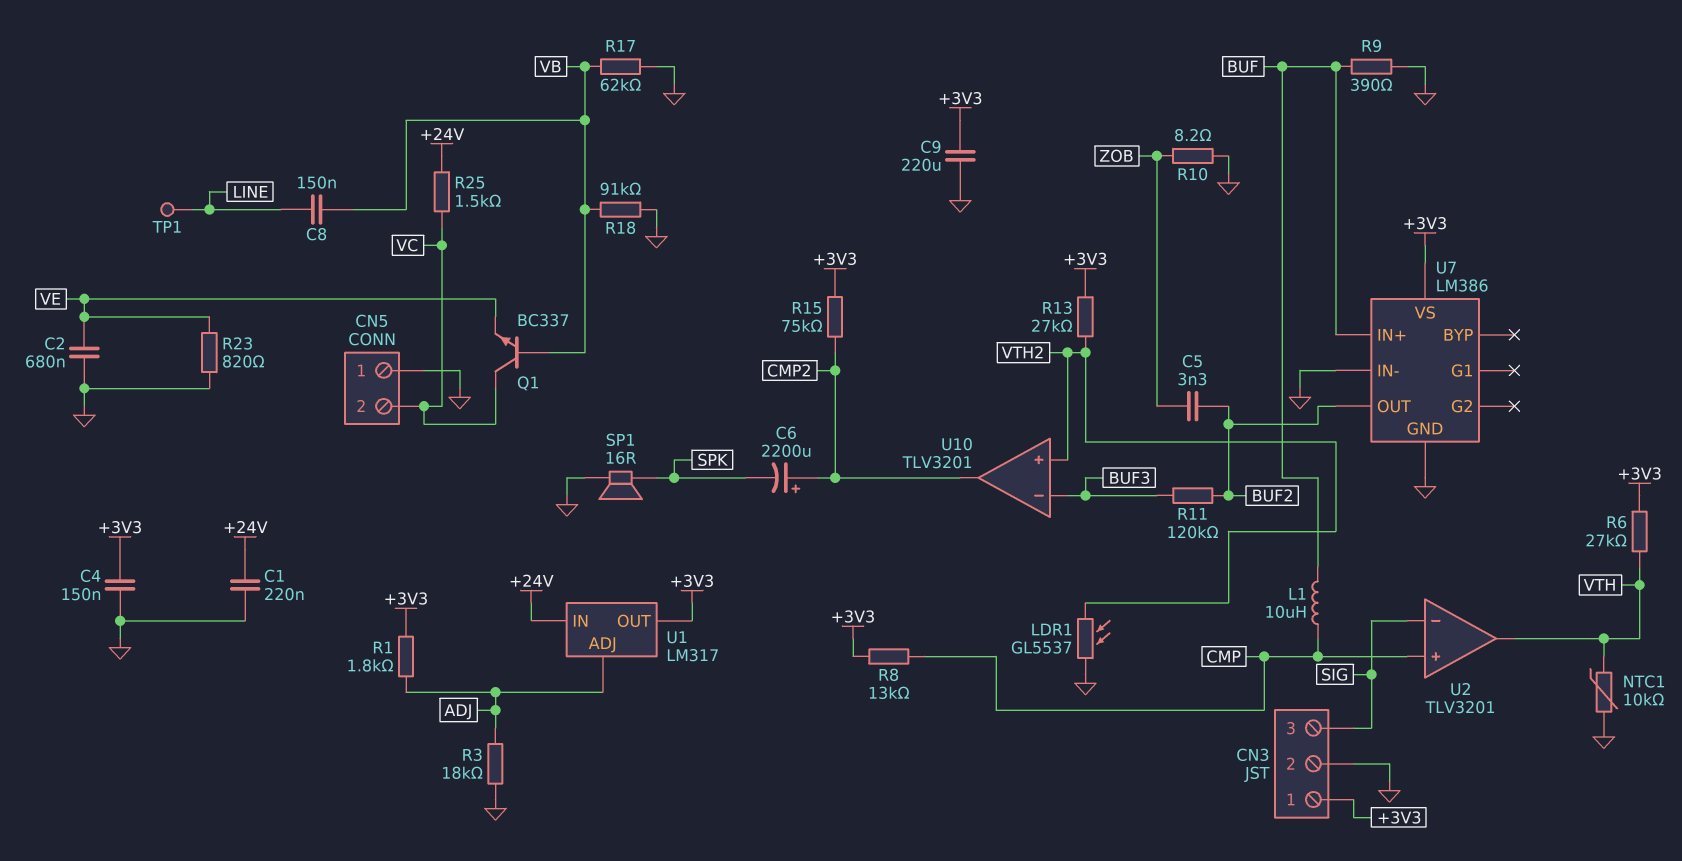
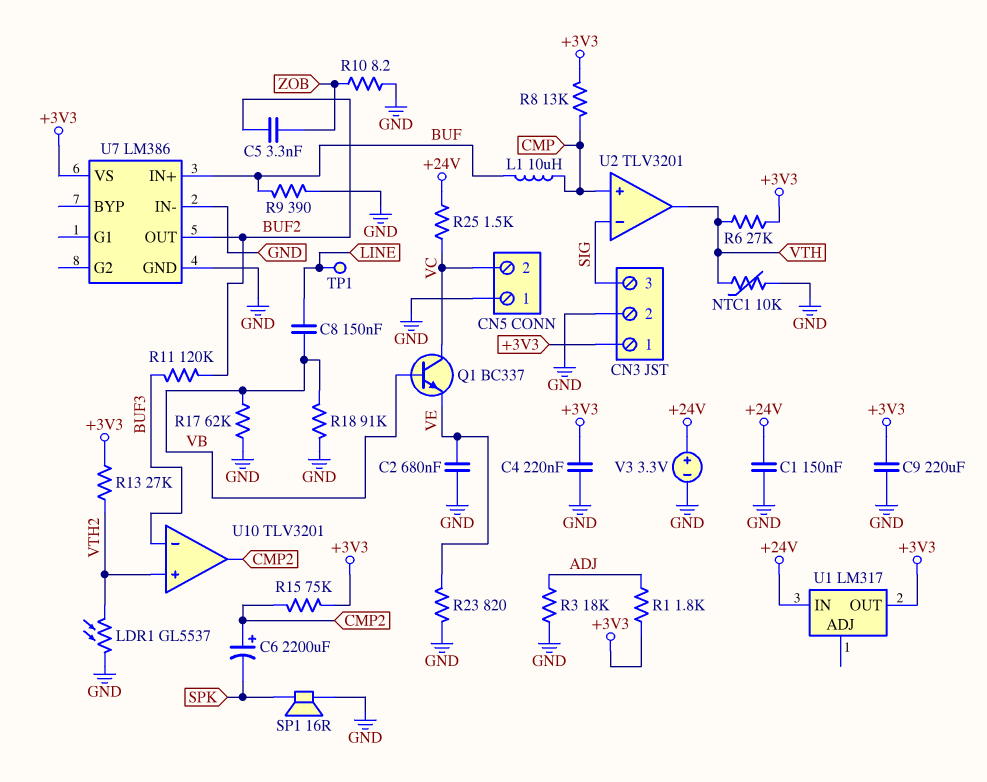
C1: 220nF (+24V, GND) -> 150nF (+24V, GND)
C4: 150nF (+3V3, GND) -> 220nF (+3V3, GND)
U1 pin ADJ: ADJ -> none
V3: none -> 3.3V (plus +24V, minus GND)

